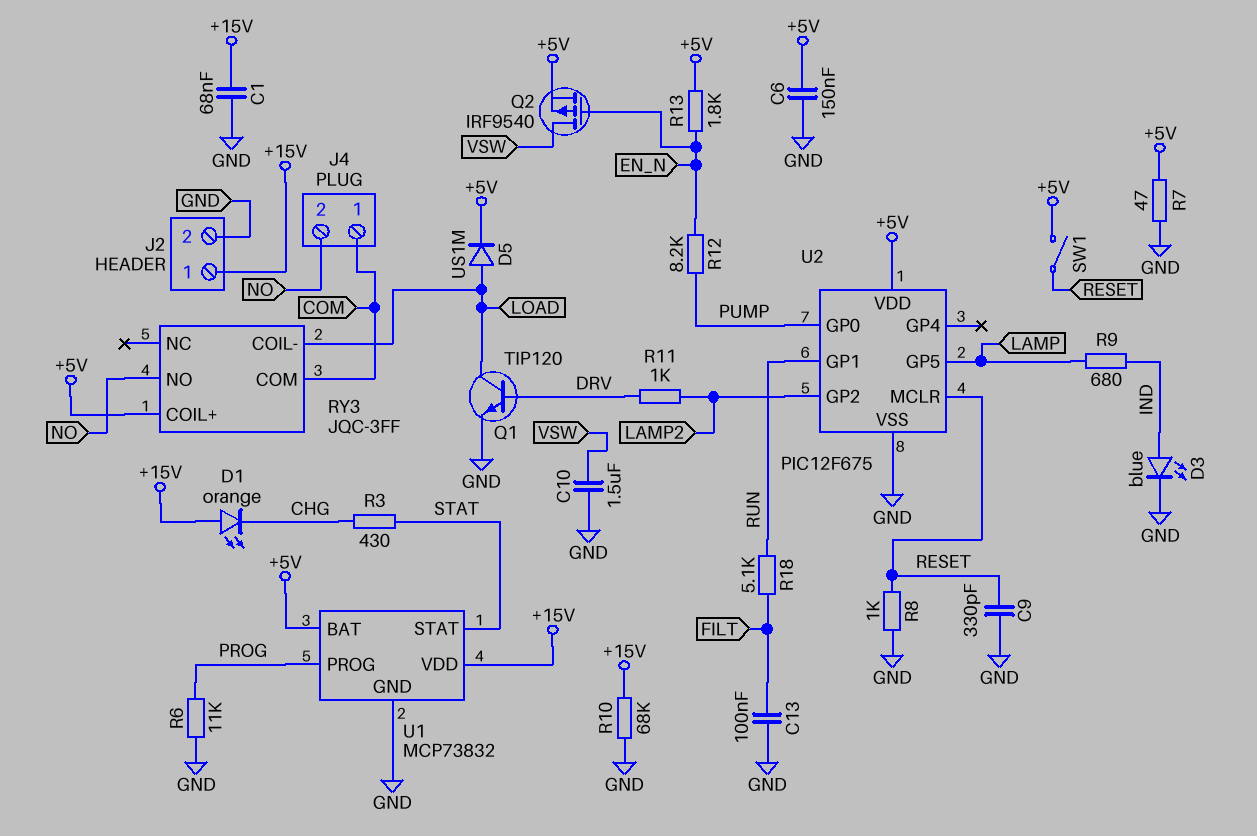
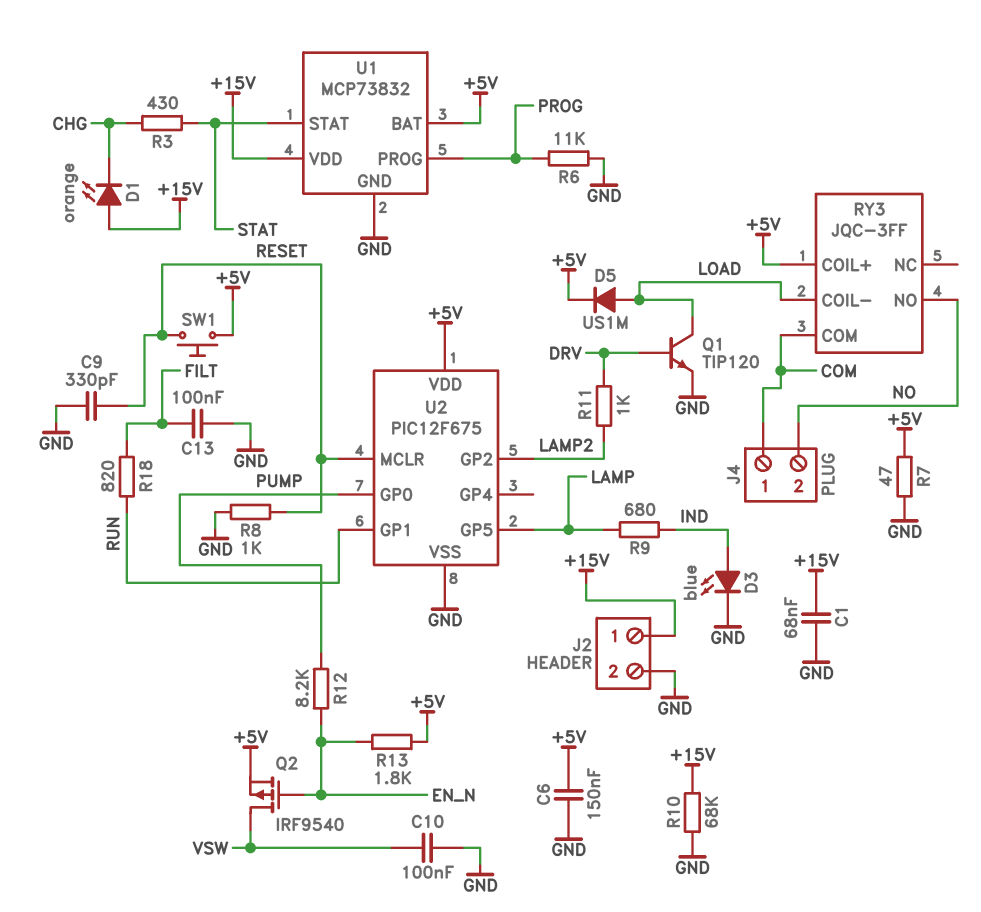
C10: 1.5uF (GND, VSW) -> 100nF (GND, VSW)
R18: 5.1k (FILT, RUN) -> 820 (FILT, RUN)
SW1: switch (+5V, RESET) -> button (+5V, RESET)

